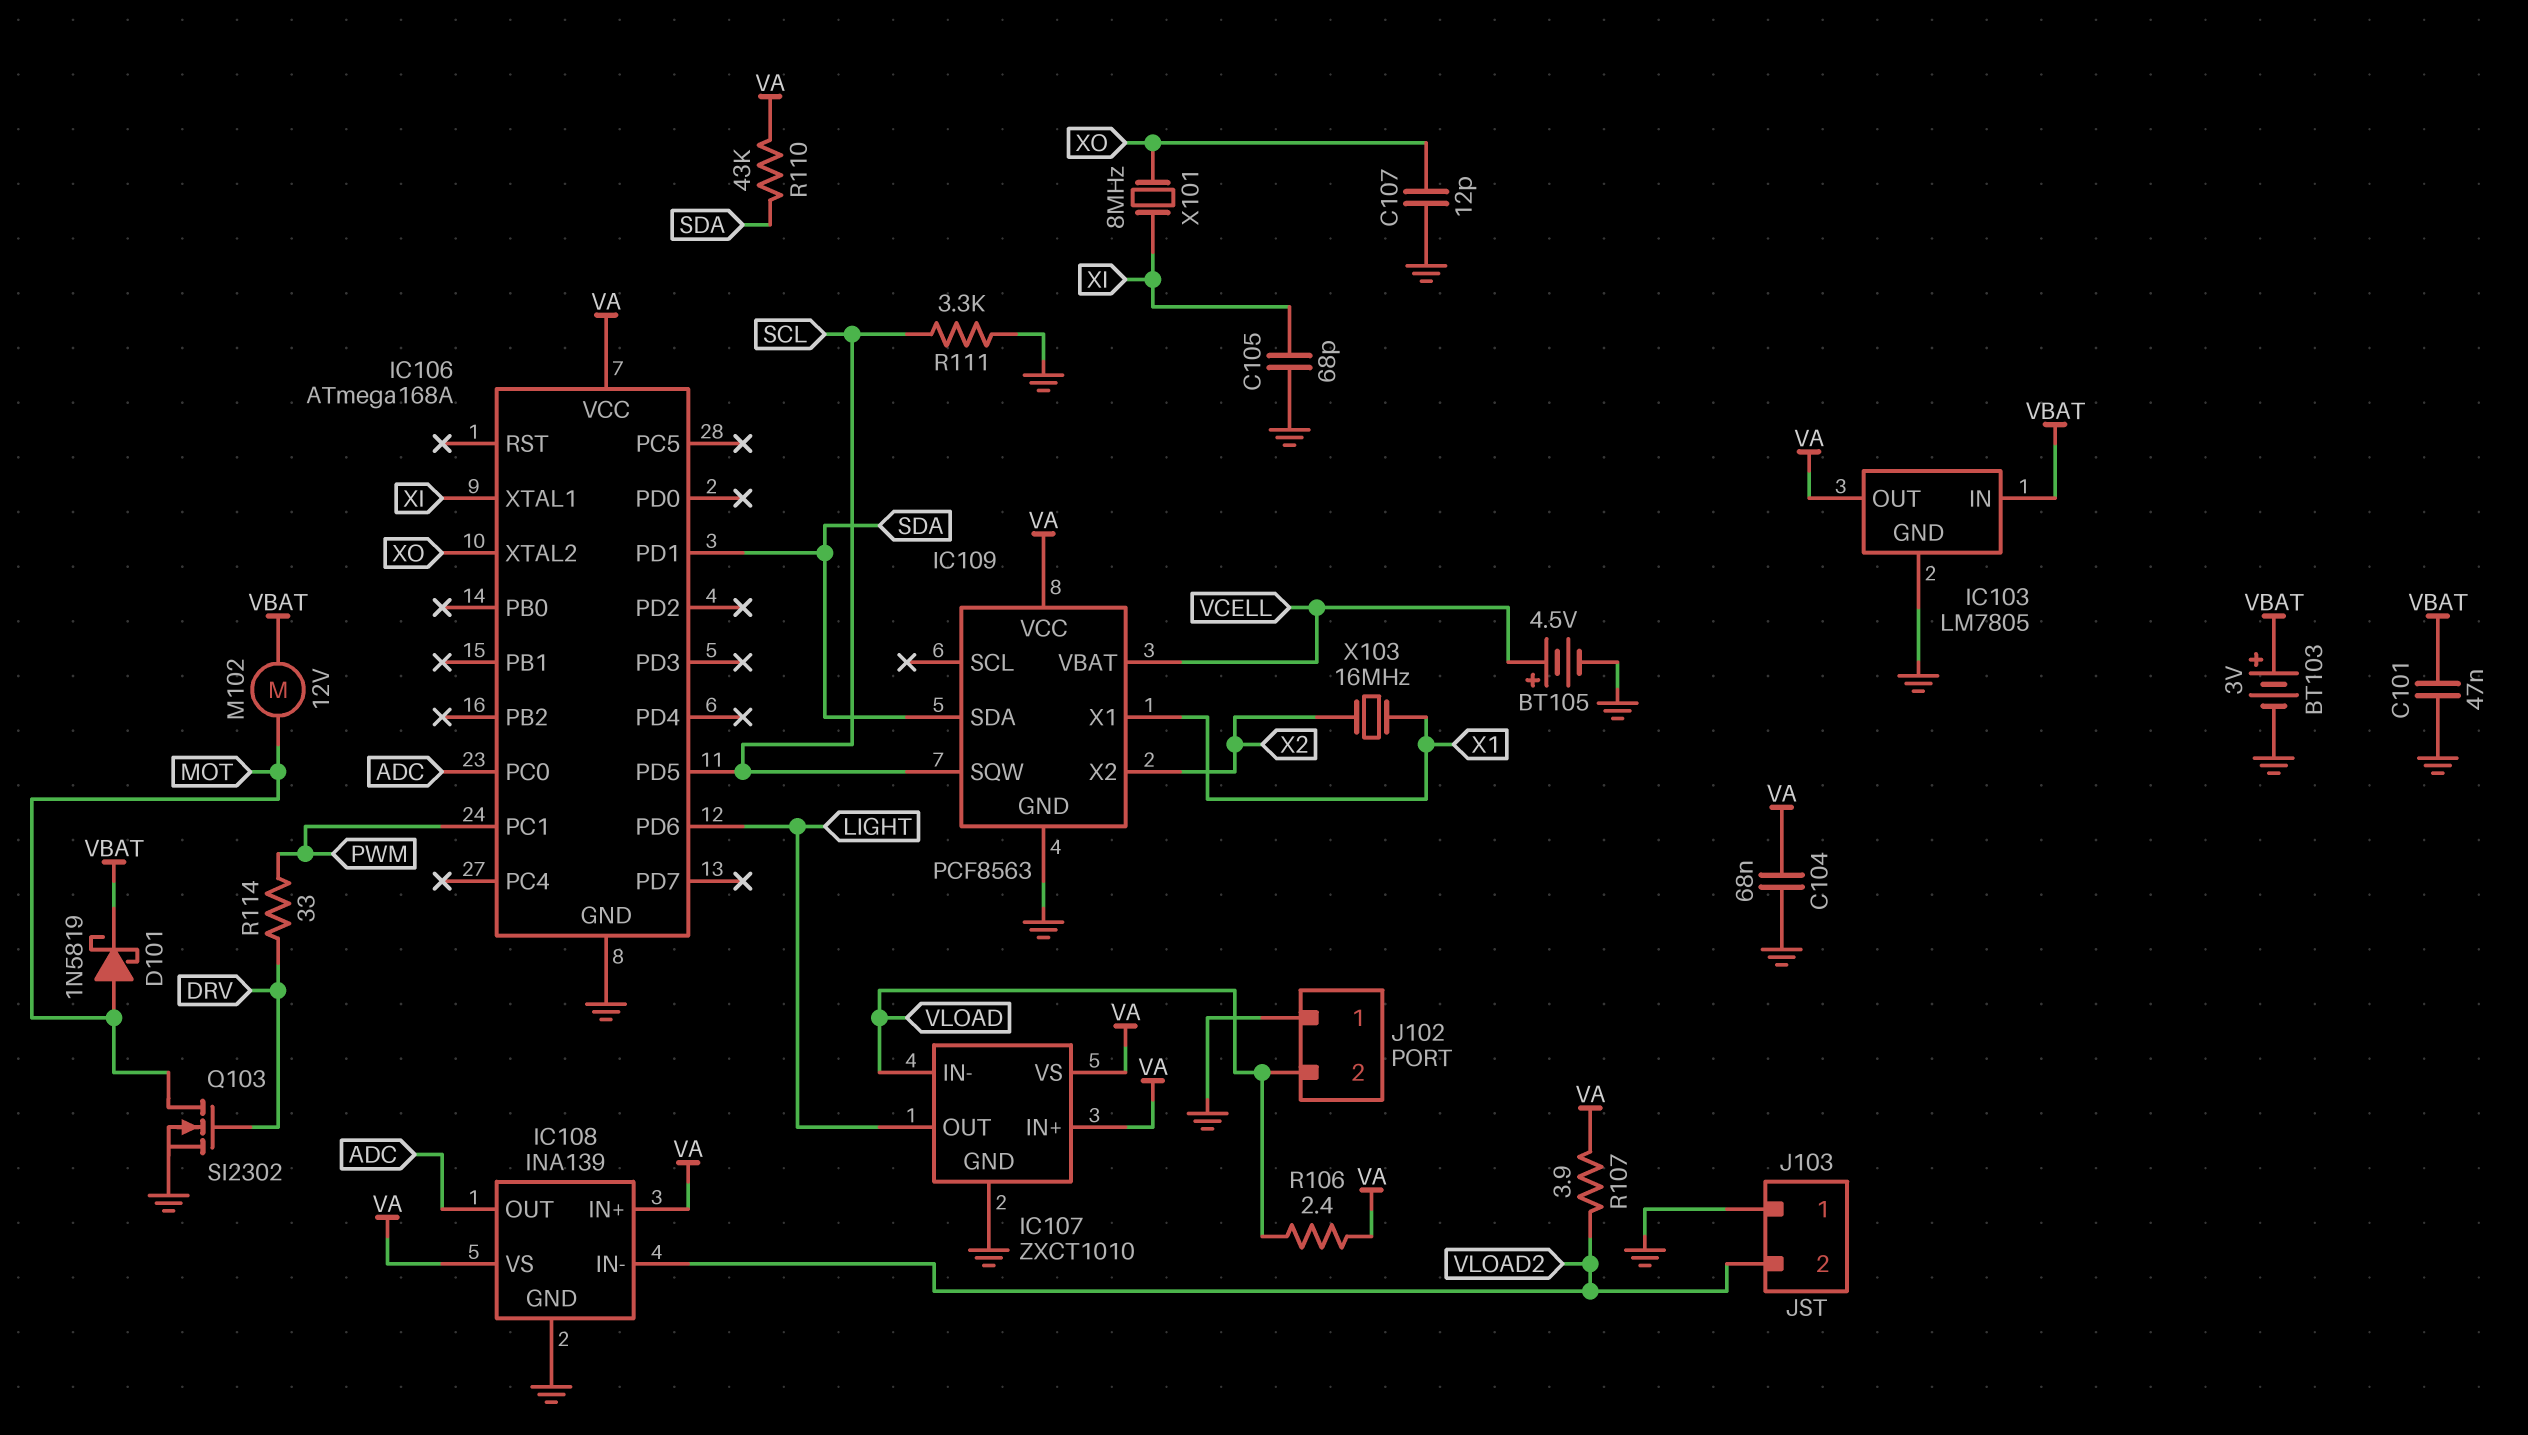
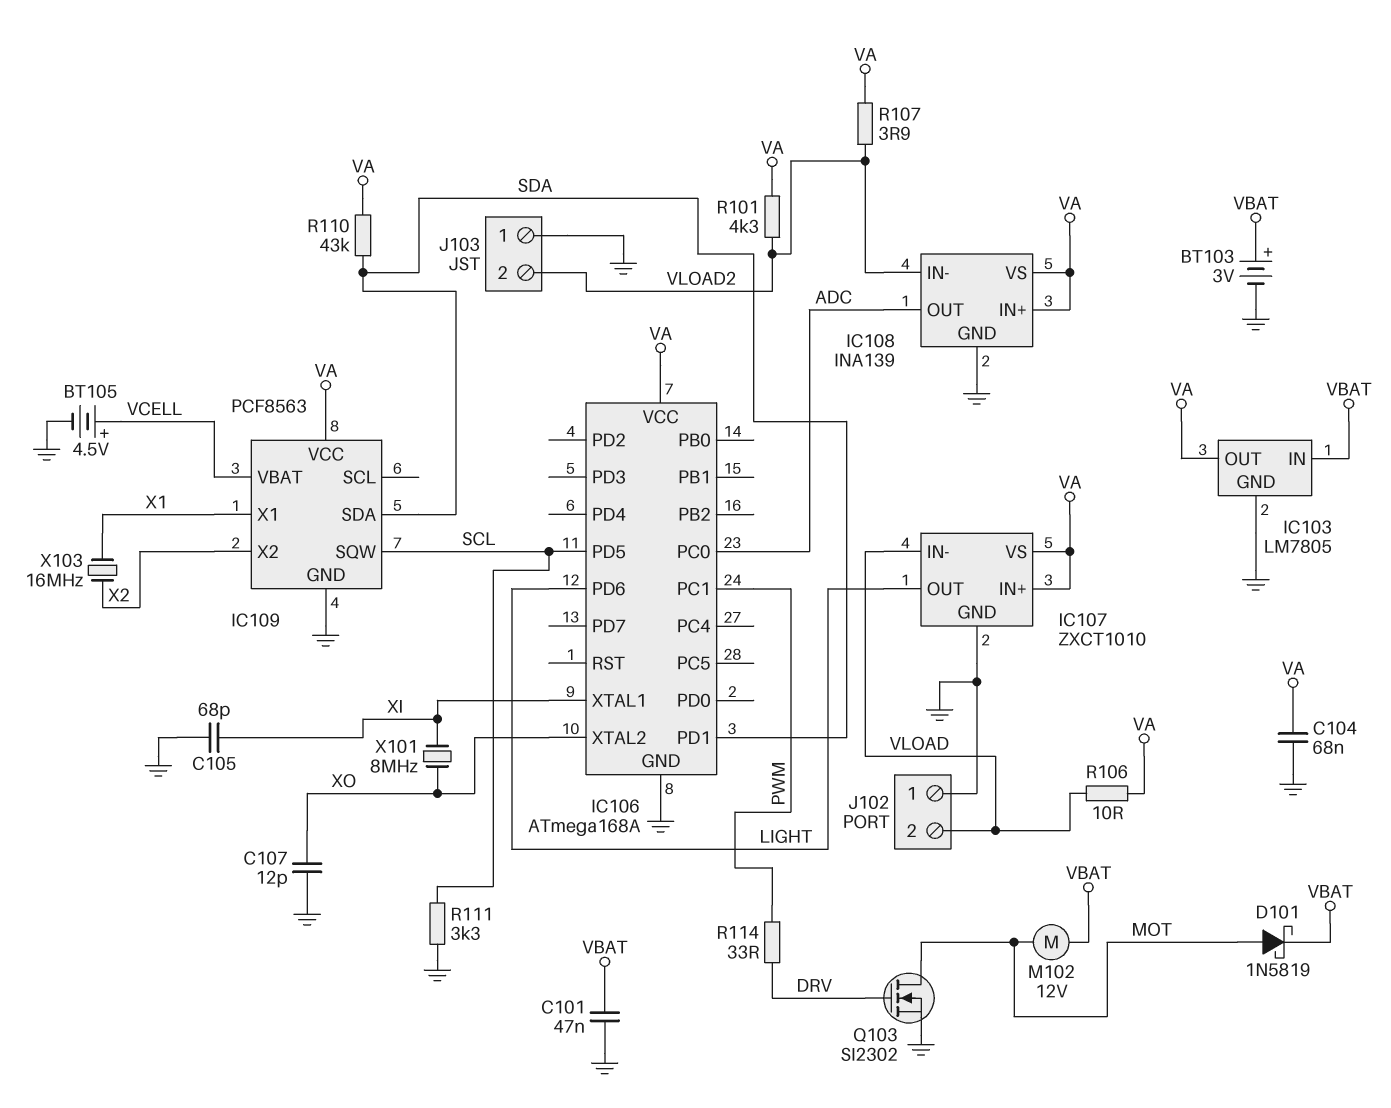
R101: none -> 4.3k (VA, VLOAD2)
R106: 2.4 (VA, VLOAD) -> 10 (VA, VLOAD)

